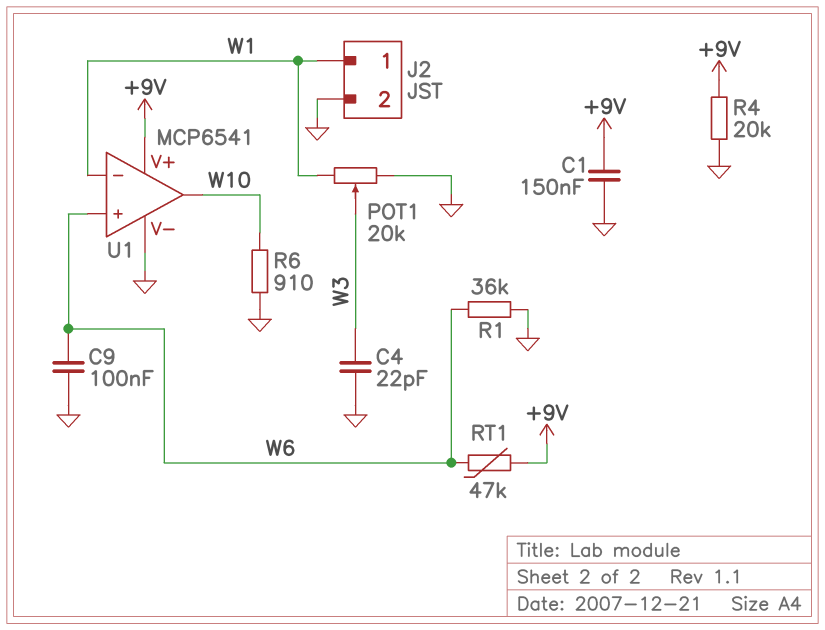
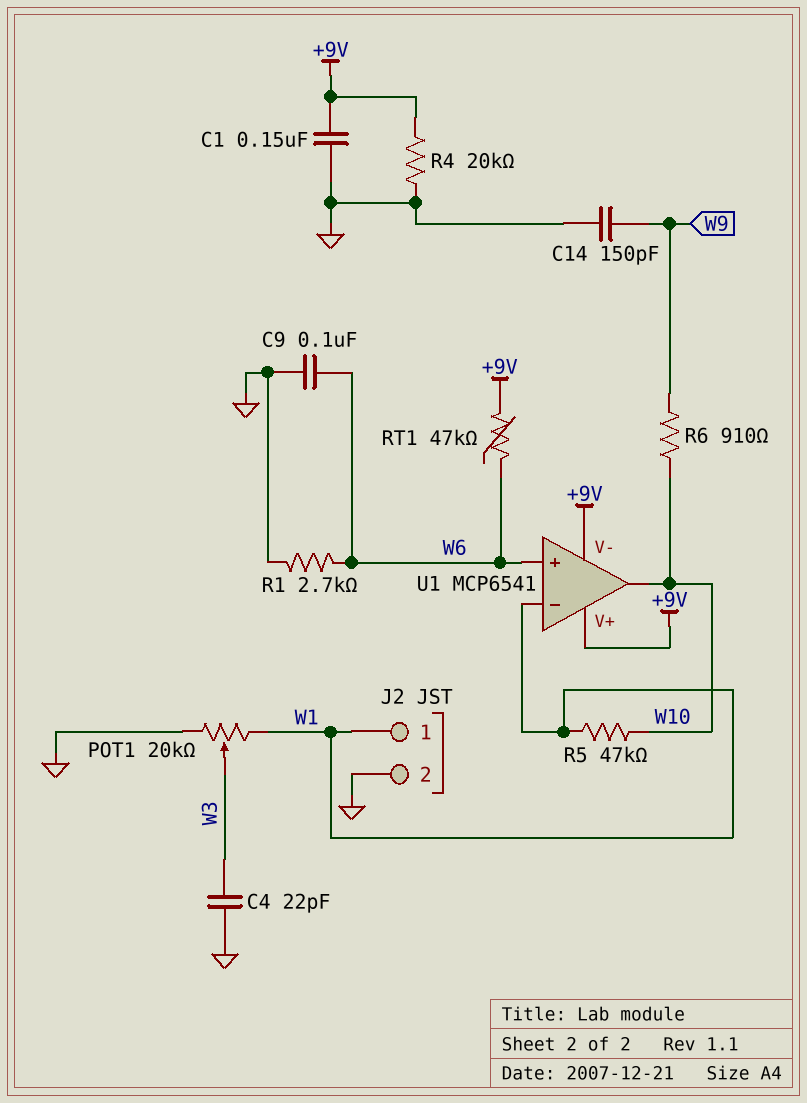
C14: none -> 150pF (GND, W9)
R1: 36k (GND, W6) -> 2.7k (GND, W6)
R5: none -> 47k (W1, W10)
R6: 910 (GND, W10) -> 910 (W9, W10)
U1 pin V-: GND -> +9V

